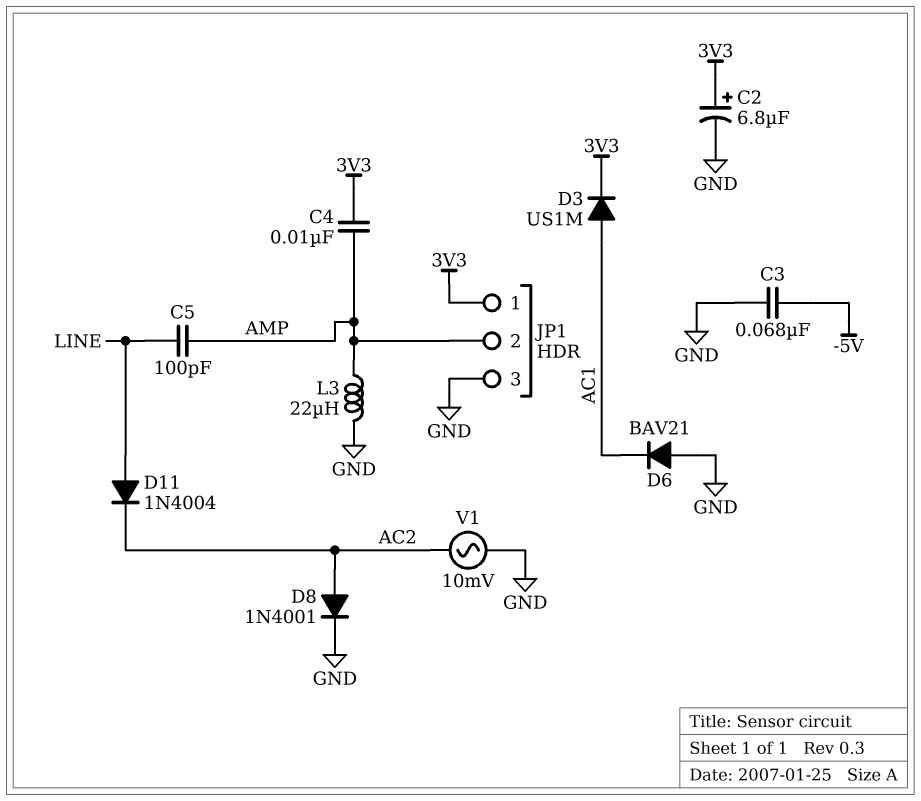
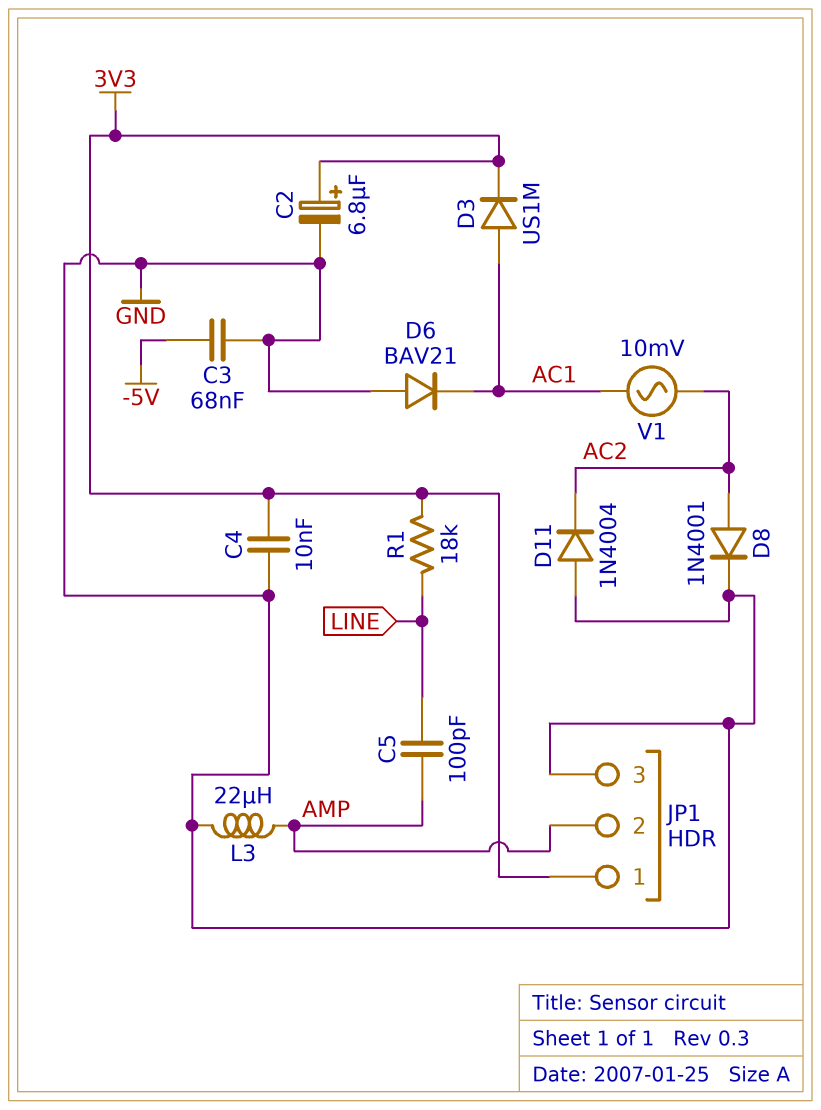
C4: 10nF (3V3, AMP) -> 10nF (3V3, GND)
D11: diode 1N4004 (A LINE, K AC2) -> diode 1N4004 (A GND, K AC2)
R1: none -> 18k (3V3, LINE)
V1: AC 10mV (AC2, GND) -> AC 10mV (AC1, AC2)

